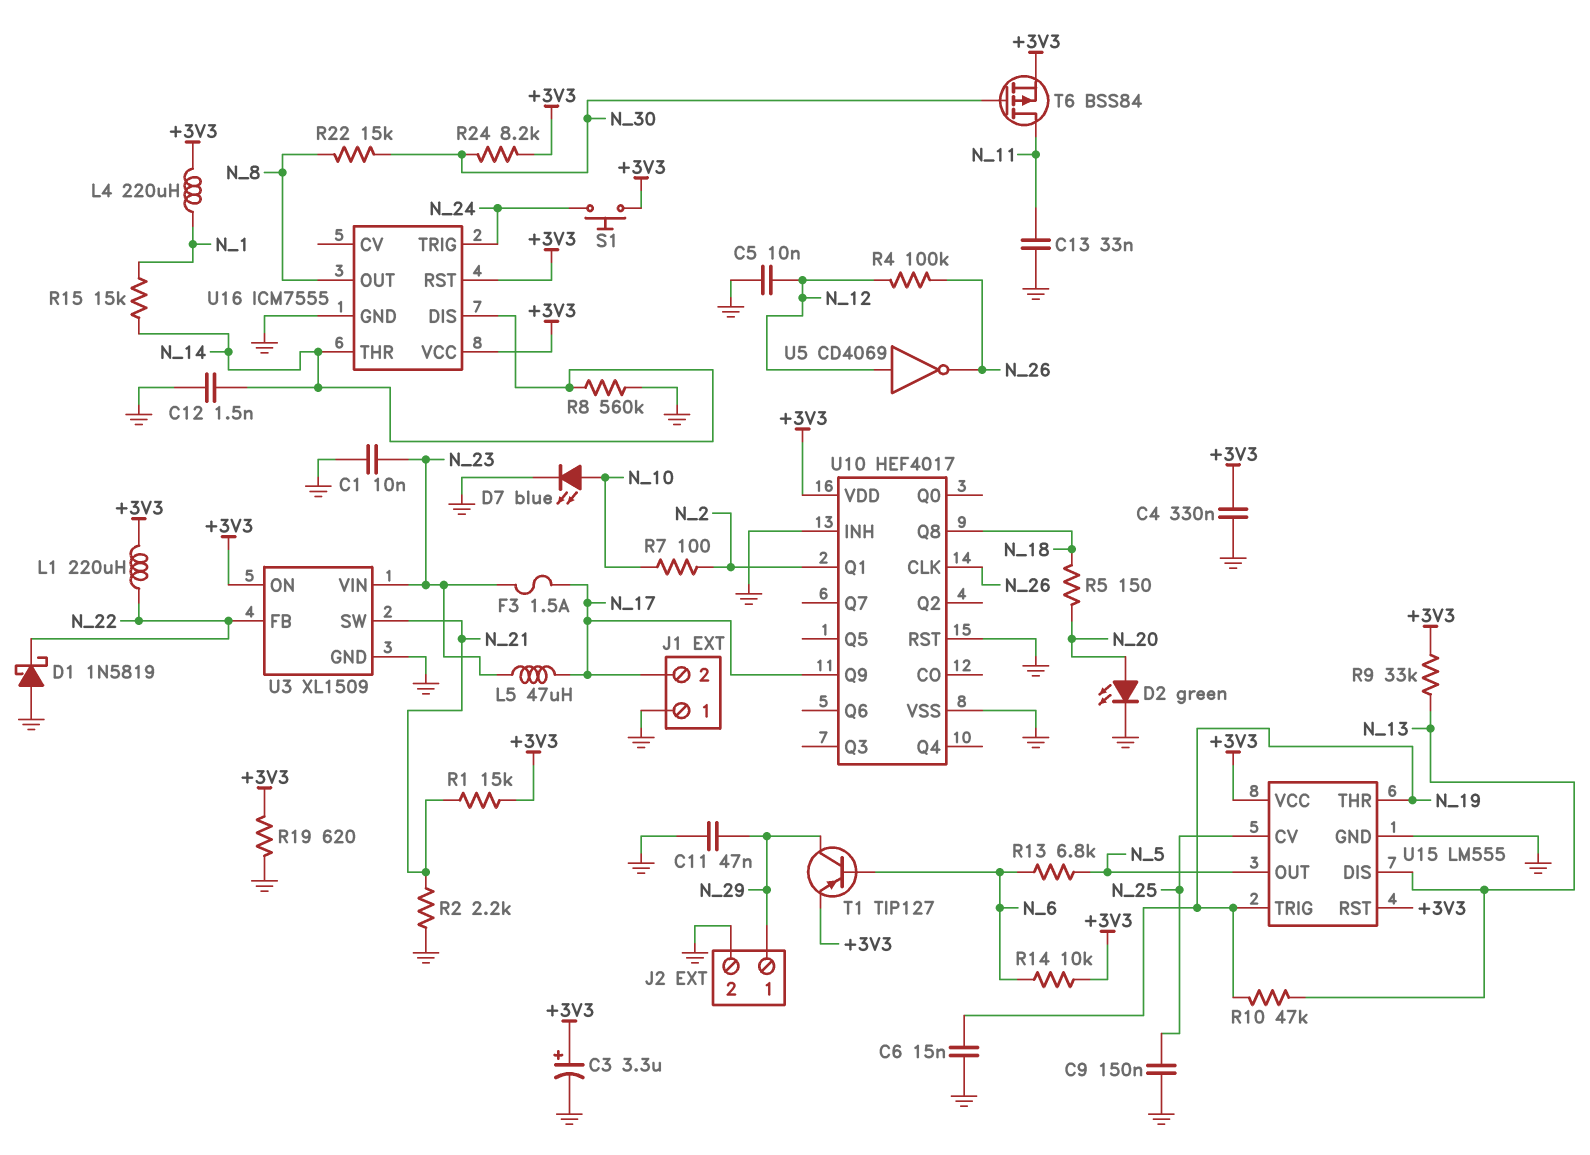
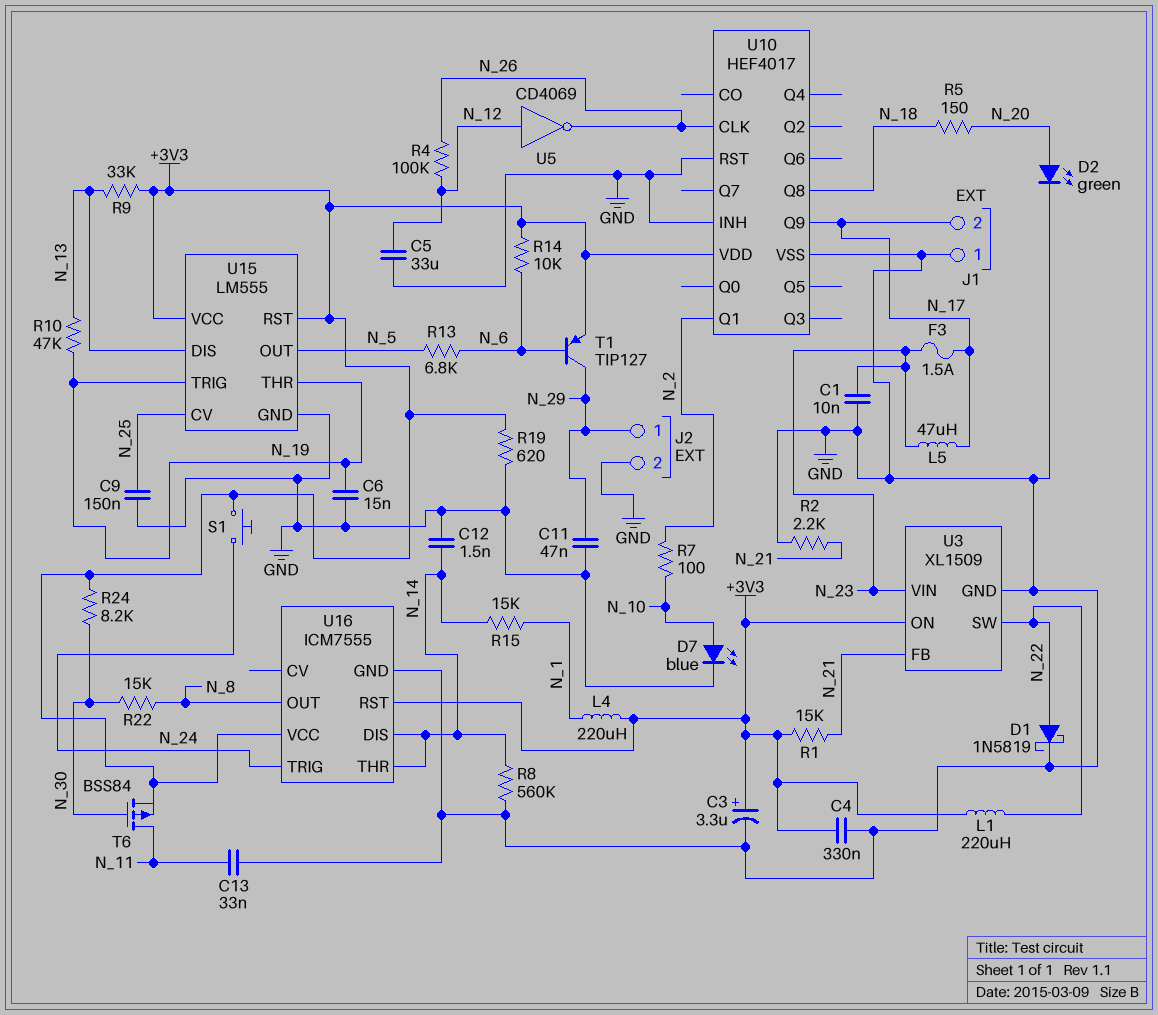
C5: 10nF (GND, N_12) -> 33uF (GND, N_12)
D1: schottky 1N5819 (A GND, K N_22) -> schottky 1N5819 (A N_22, K GND)
U3 pin FB: N_22 -> N_21
U3 pin SW: N_21 -> N_22

